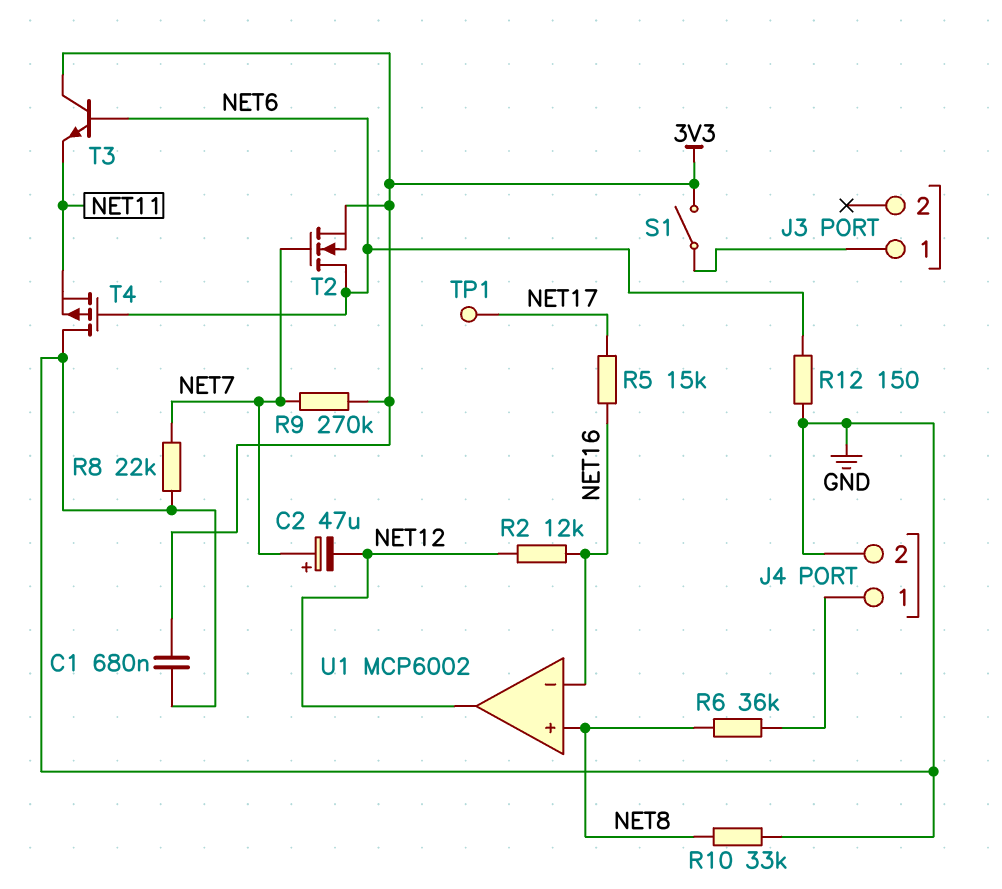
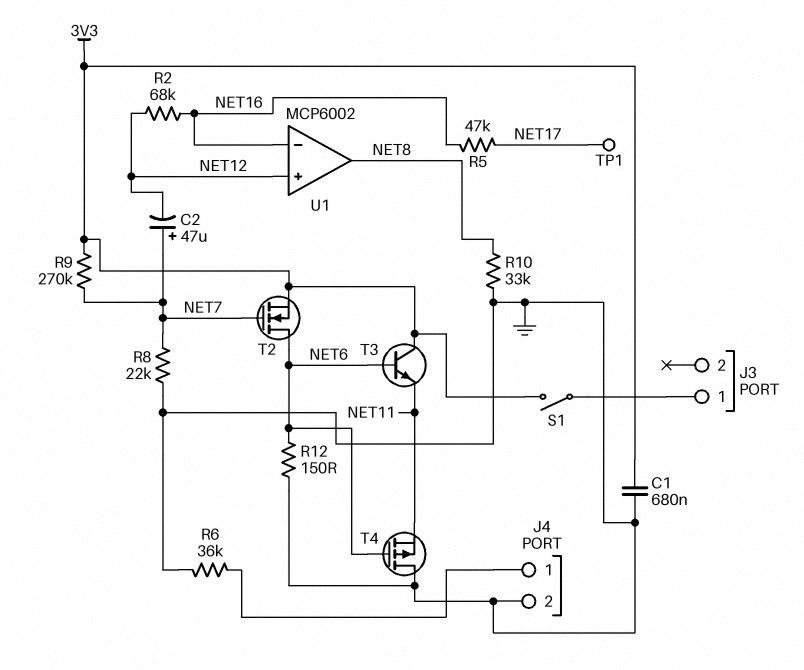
R2: 12k (NET12, NET16) -> 68k (NET12, NET16)
R5: 15k (NET16, NET17) -> 47k (NET16, NET17)
R6: 36k (J4/1, NET8) -> 36k (GND, J4/1)
U1 pin in+: NET8 -> NET12
U1 pin out: NET12 -> NET8

